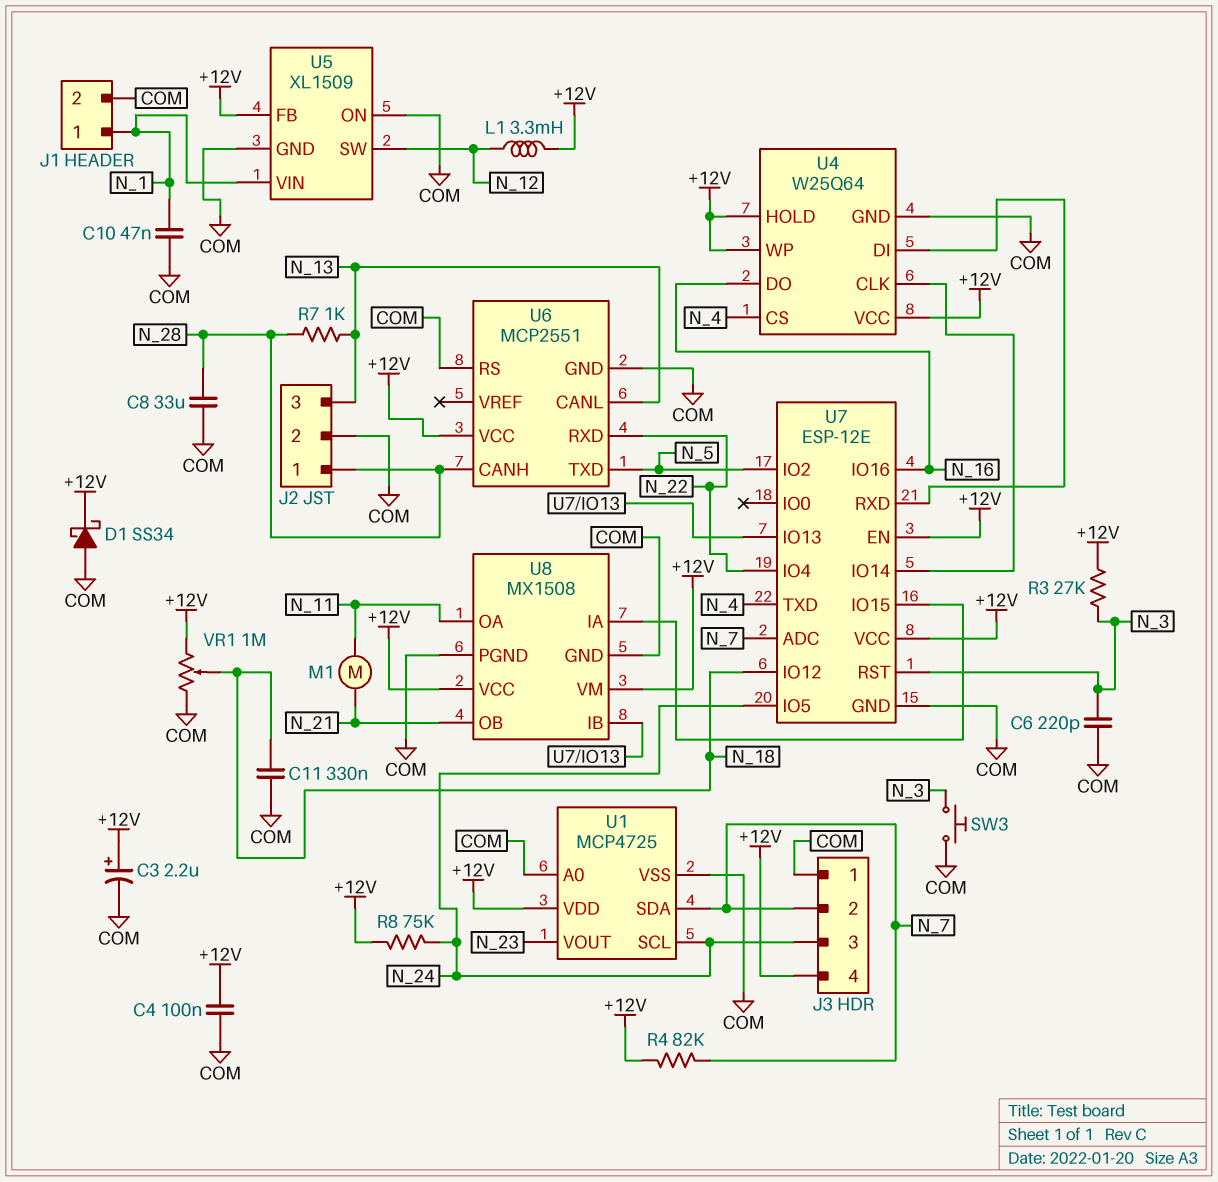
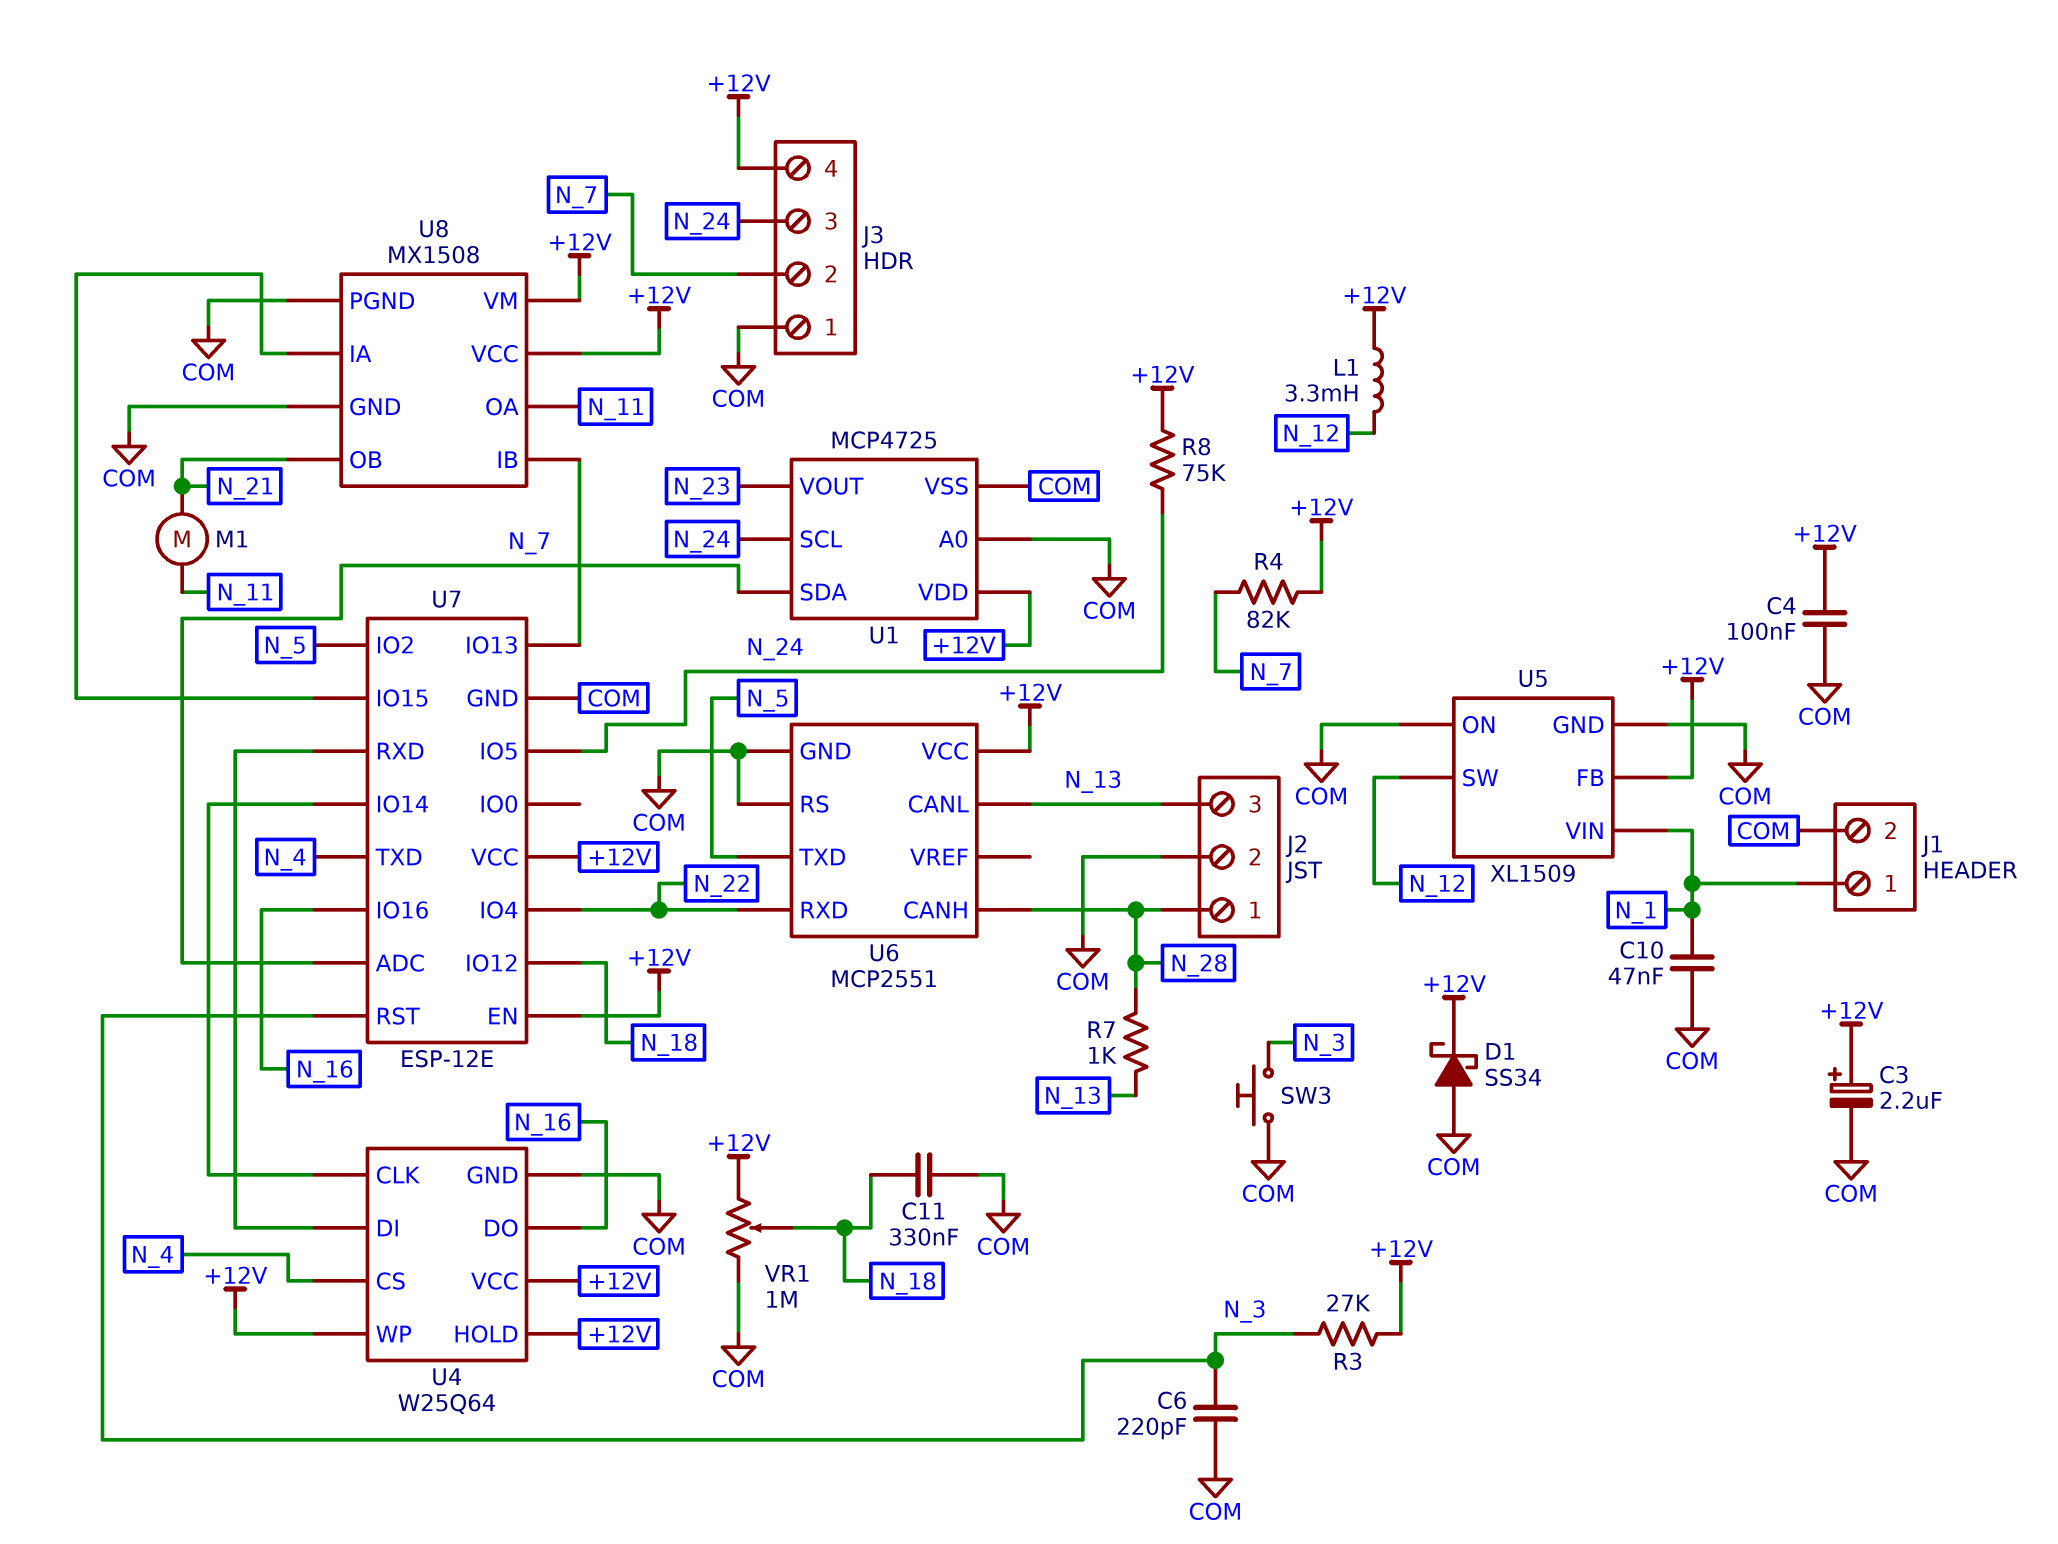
C8: 33uF (COM, N_28) -> none

